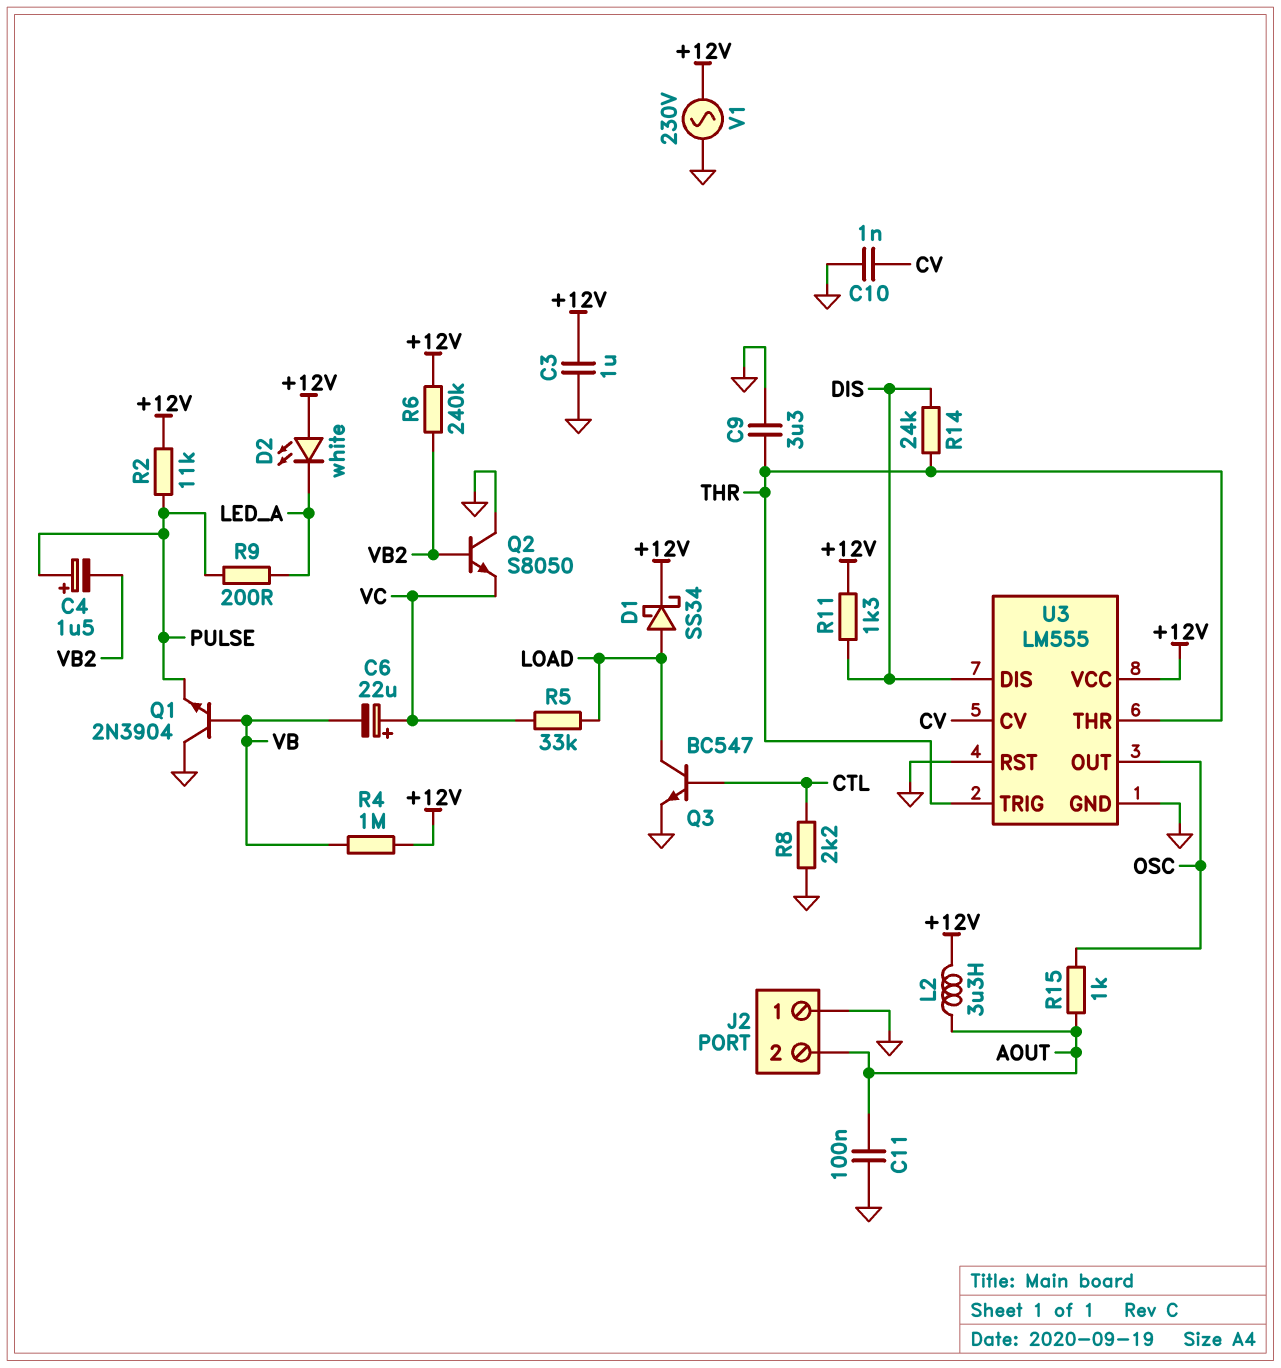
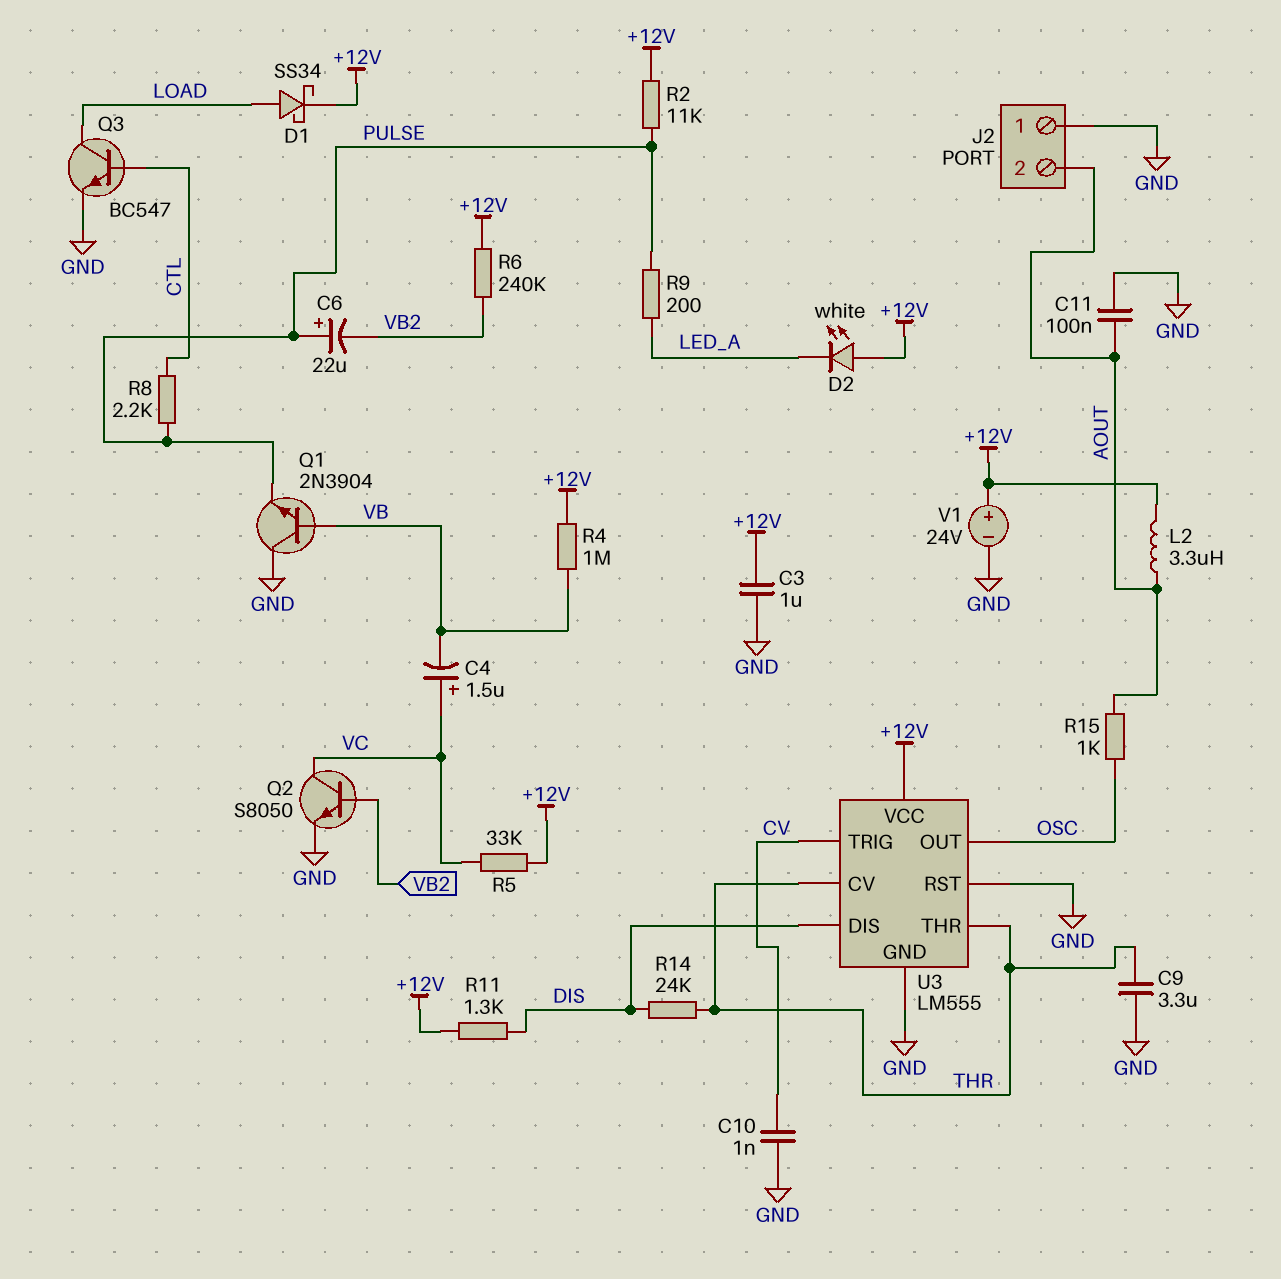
C4: 1.5uF (plus PULSE, minus VB2) -> 1.5uF (plus VC, minus VB)
C6: 22uF (plus VC, minus VB) -> 22uF (plus PULSE, minus VB2)
Q2: NPN S8050 (B VB2, C GND, E VC) -> NPN S8050 (B VB2, C VC, E GND)
R5: 33k (LOAD, VC) -> 33k (+12V, VC)
R8: 2.2k (CTL, GND) -> 2.2k (CTL, PULSE)
U3 pin CV: CV -> THR
U3 pin TRIG: THR -> CV
V1: AC 230V (+12V, GND) -> 24V (plus +12V, minus GND)

